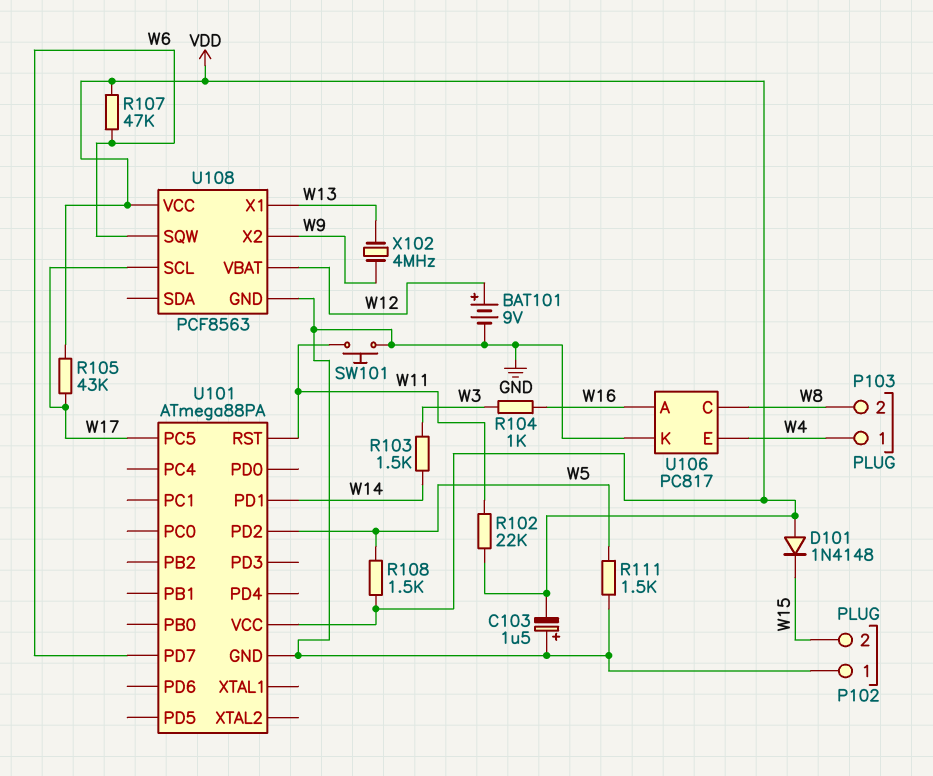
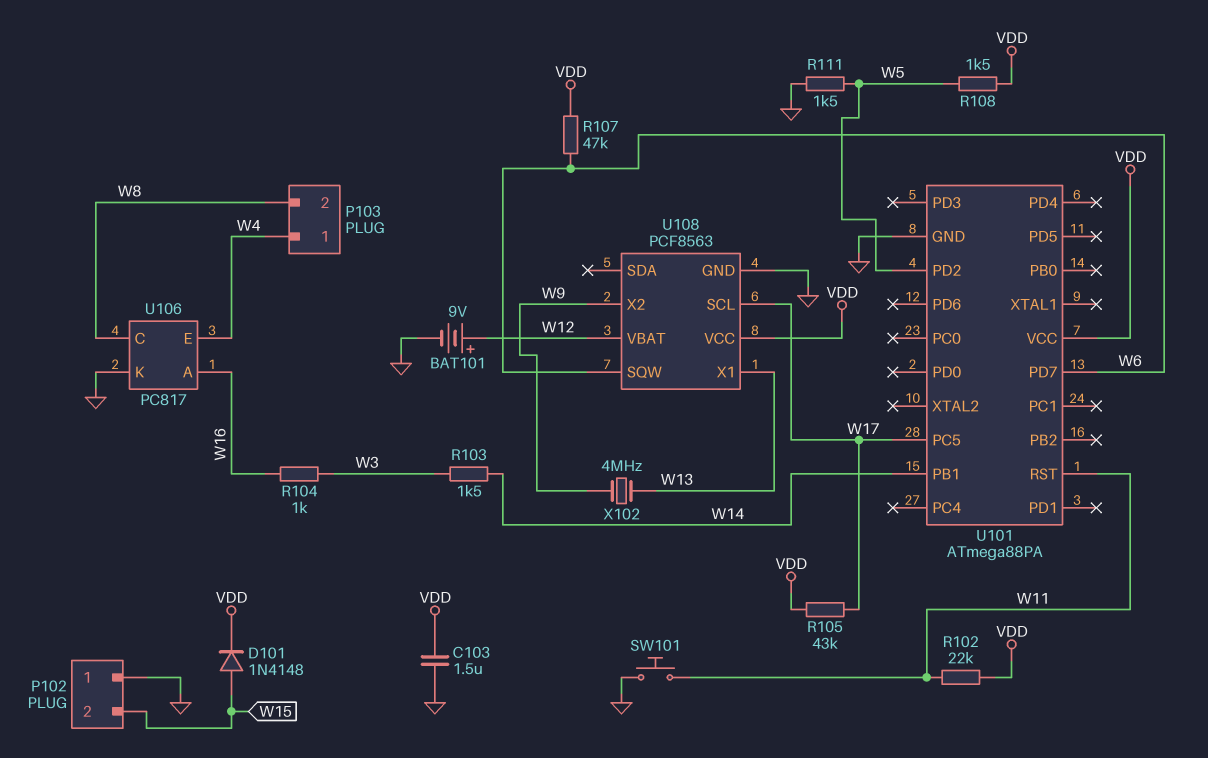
C103: 1.5uF (plus GND, minus VDD) -> 1.5uF (GND, VDD)
D101: diode 1N4148 (A VDD, K W15) -> diode 1N4148 (A W15, K VDD)
U101 pin PB1: none -> W14
U101 pin PD1: W14 -> none

